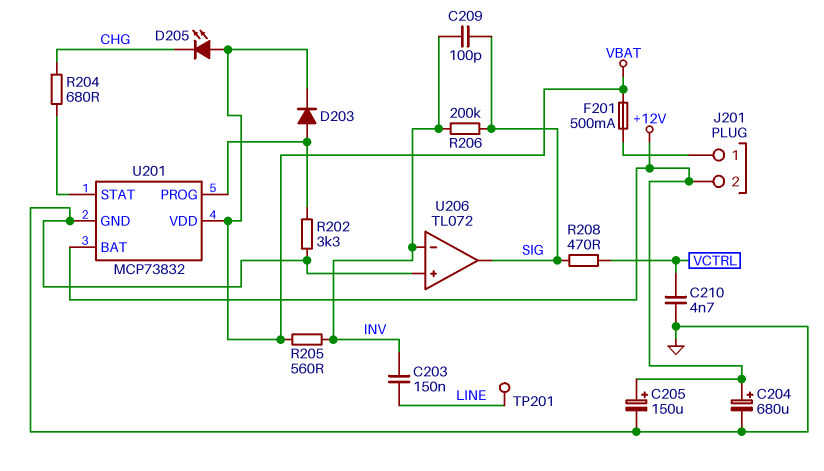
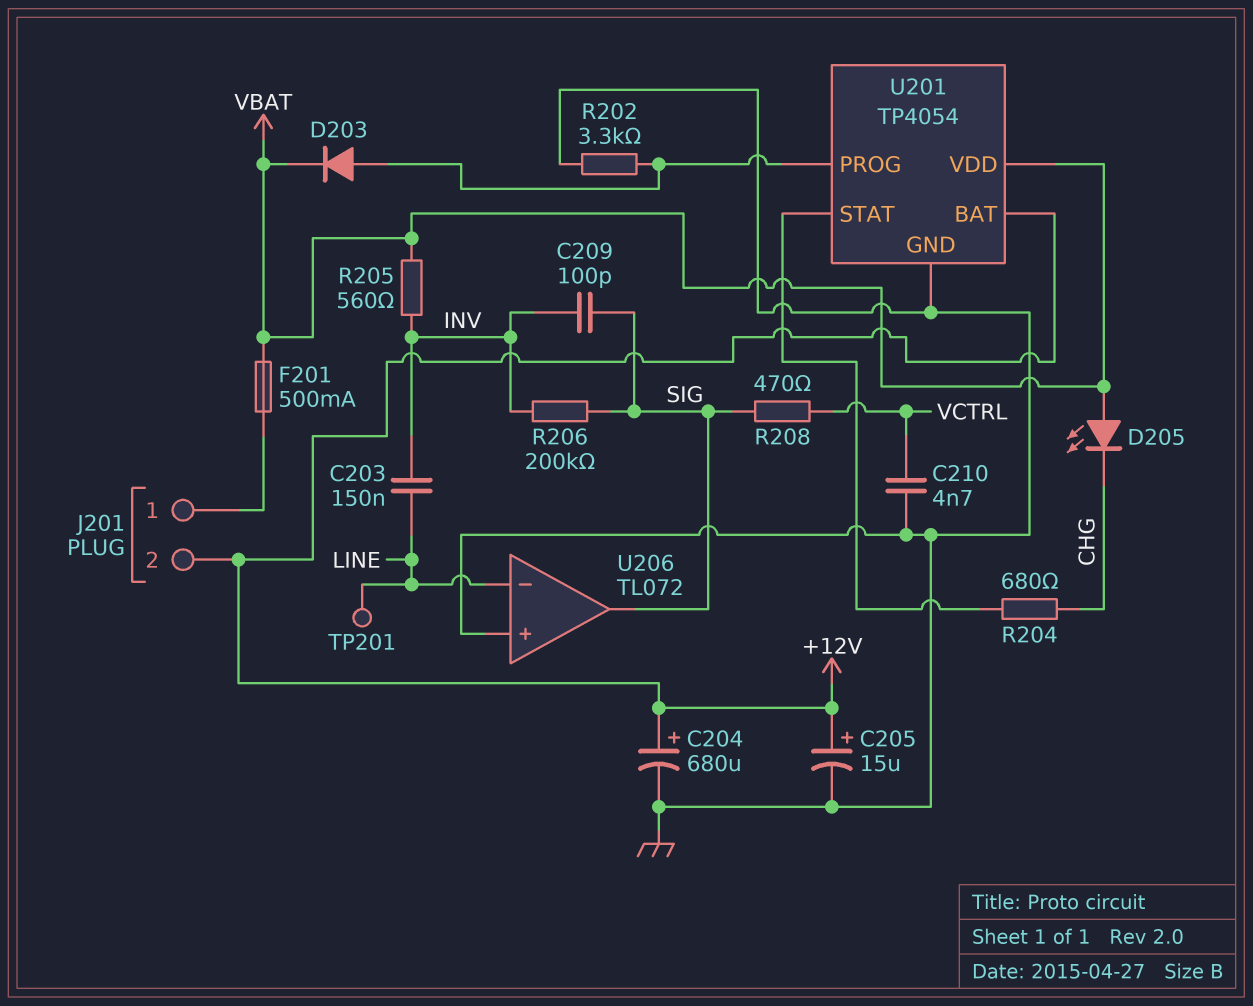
C205: 150uF (plus +12V, minus GND) -> 15uF (plus +12V, minus GND)
U201: MCP73832 -> TP4054
U206 pin in-: INV -> LINE

